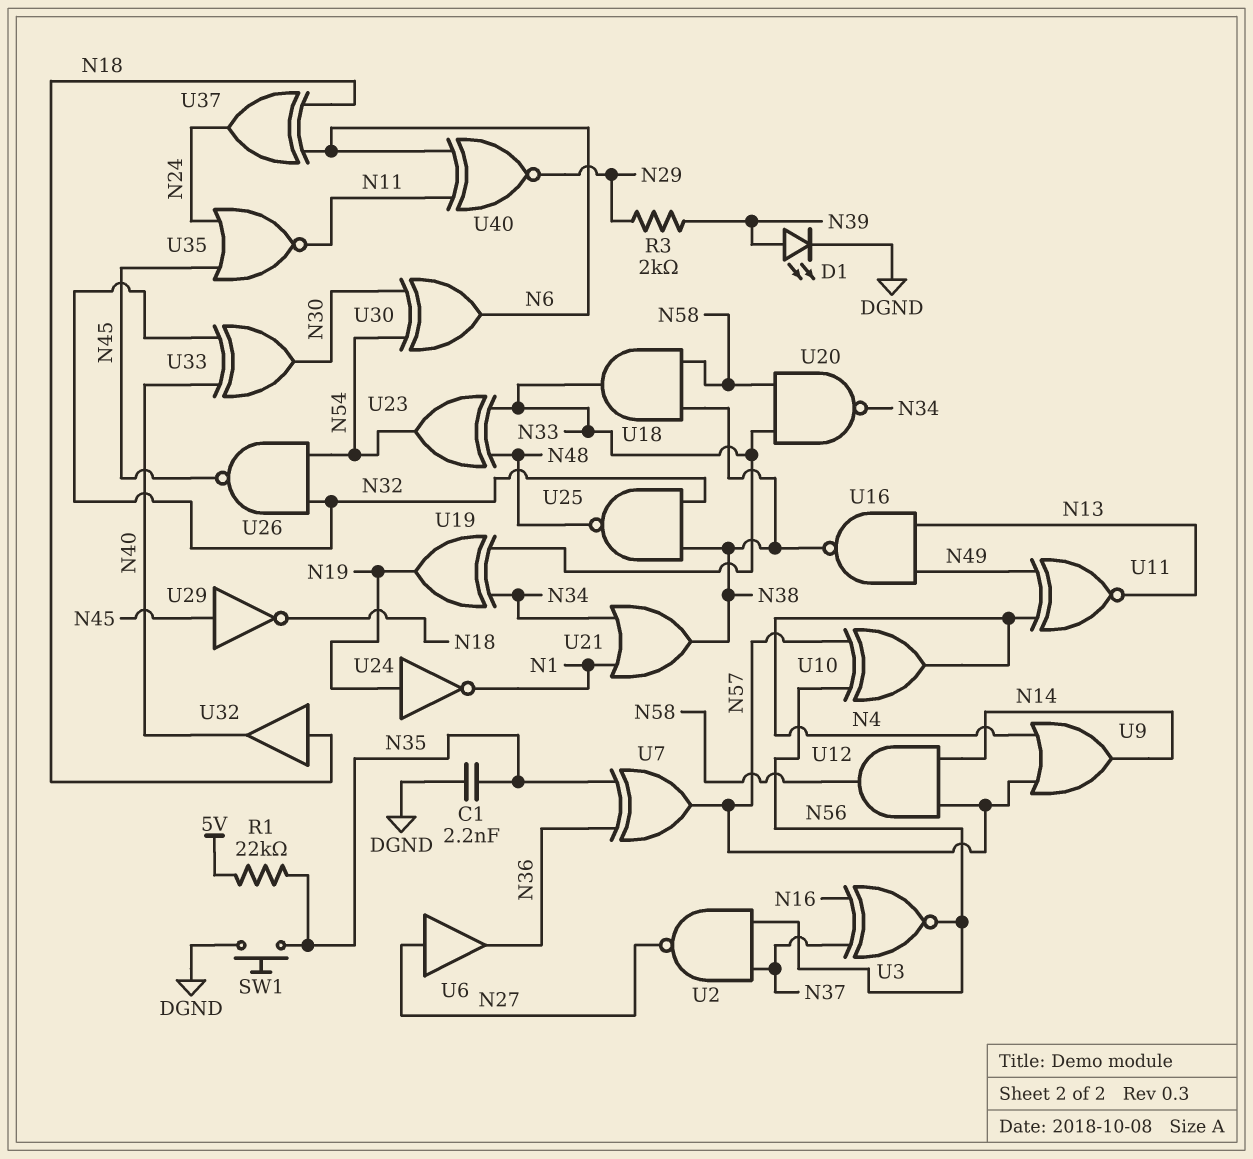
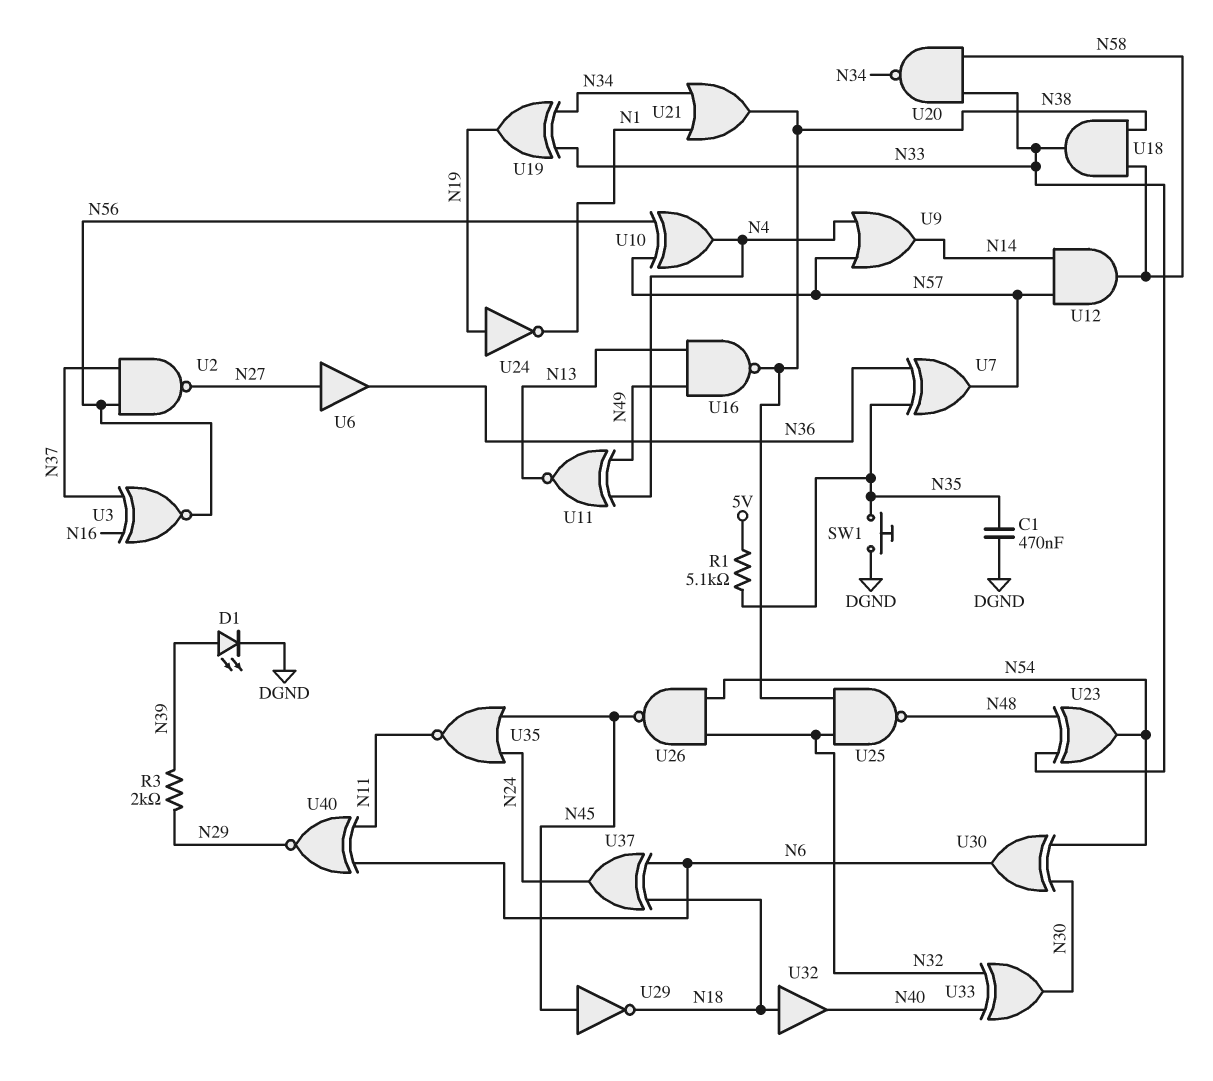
C1: 2.2nF (DGND, N35) -> 470nF (DGND, N35)
R1: 22k (5V, N35) -> 5.1k (5V, N35)

